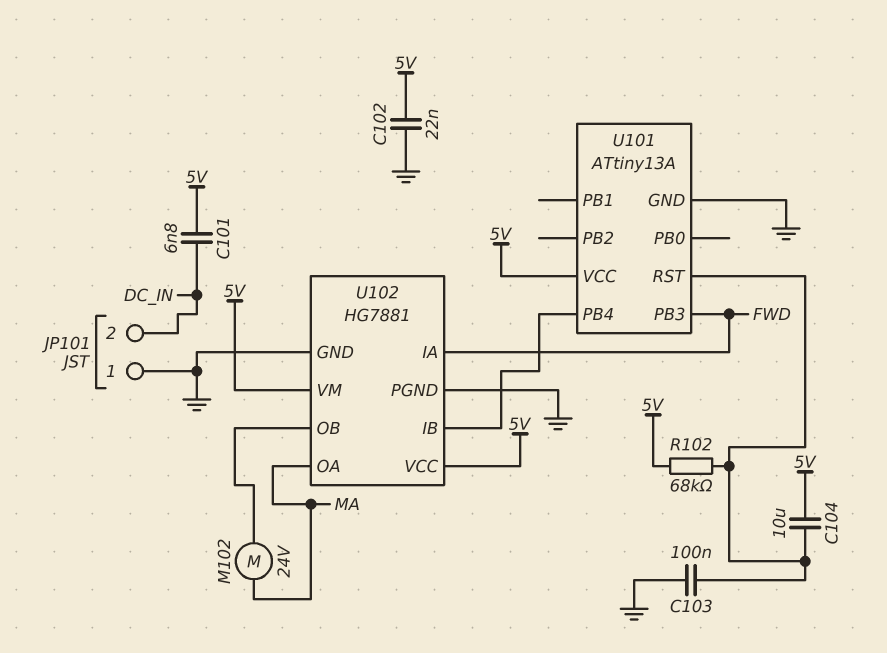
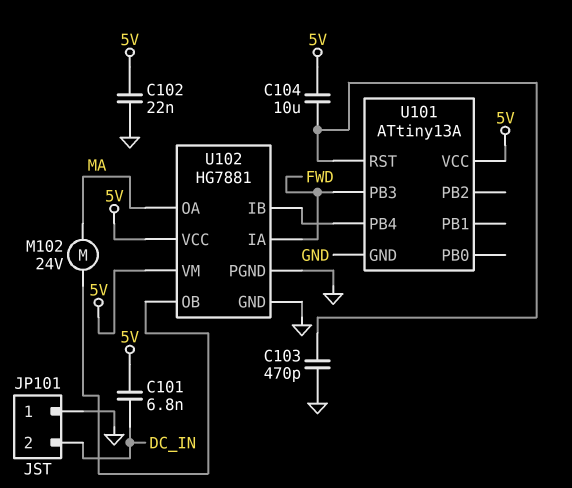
C103: 100nF (GND, U101/RST) -> 470pF (GND, U101/RST)
R102: 68k (5V, U101/RST) -> none

